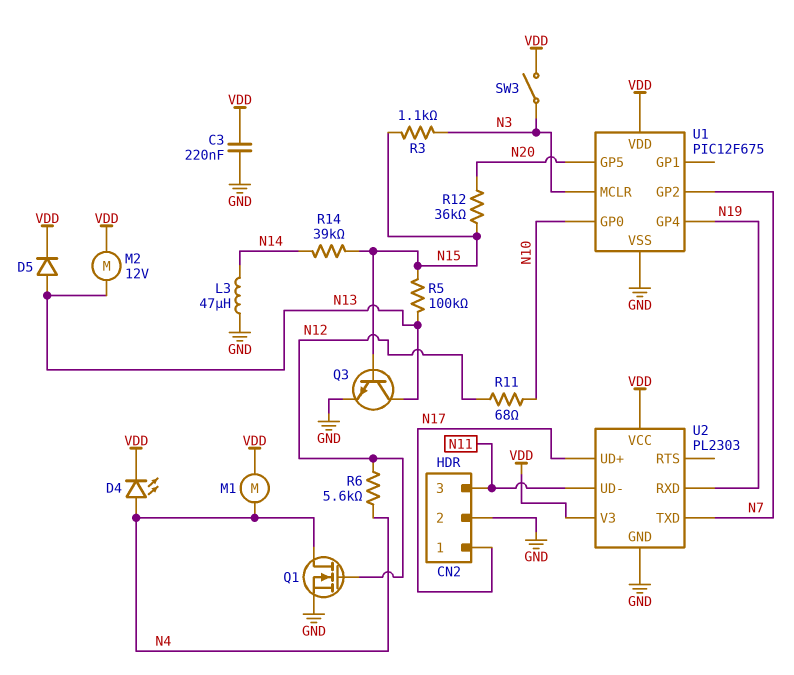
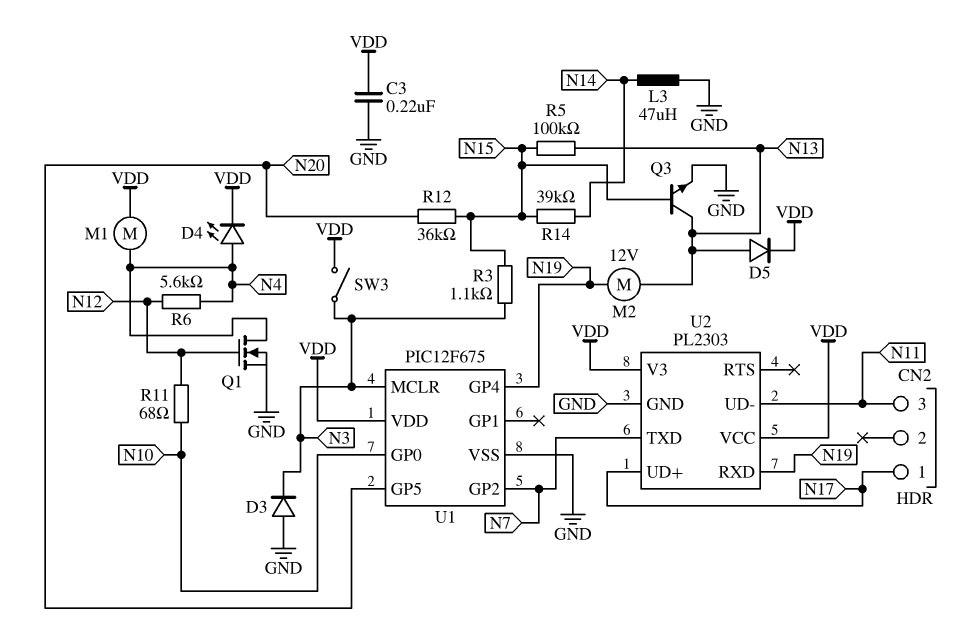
CN2 pin 2: GND -> none
D3: none -> diode (A GND, K N3)
M2: motor 12V (N13, VDD) -> motor 12V (N13, N19)

